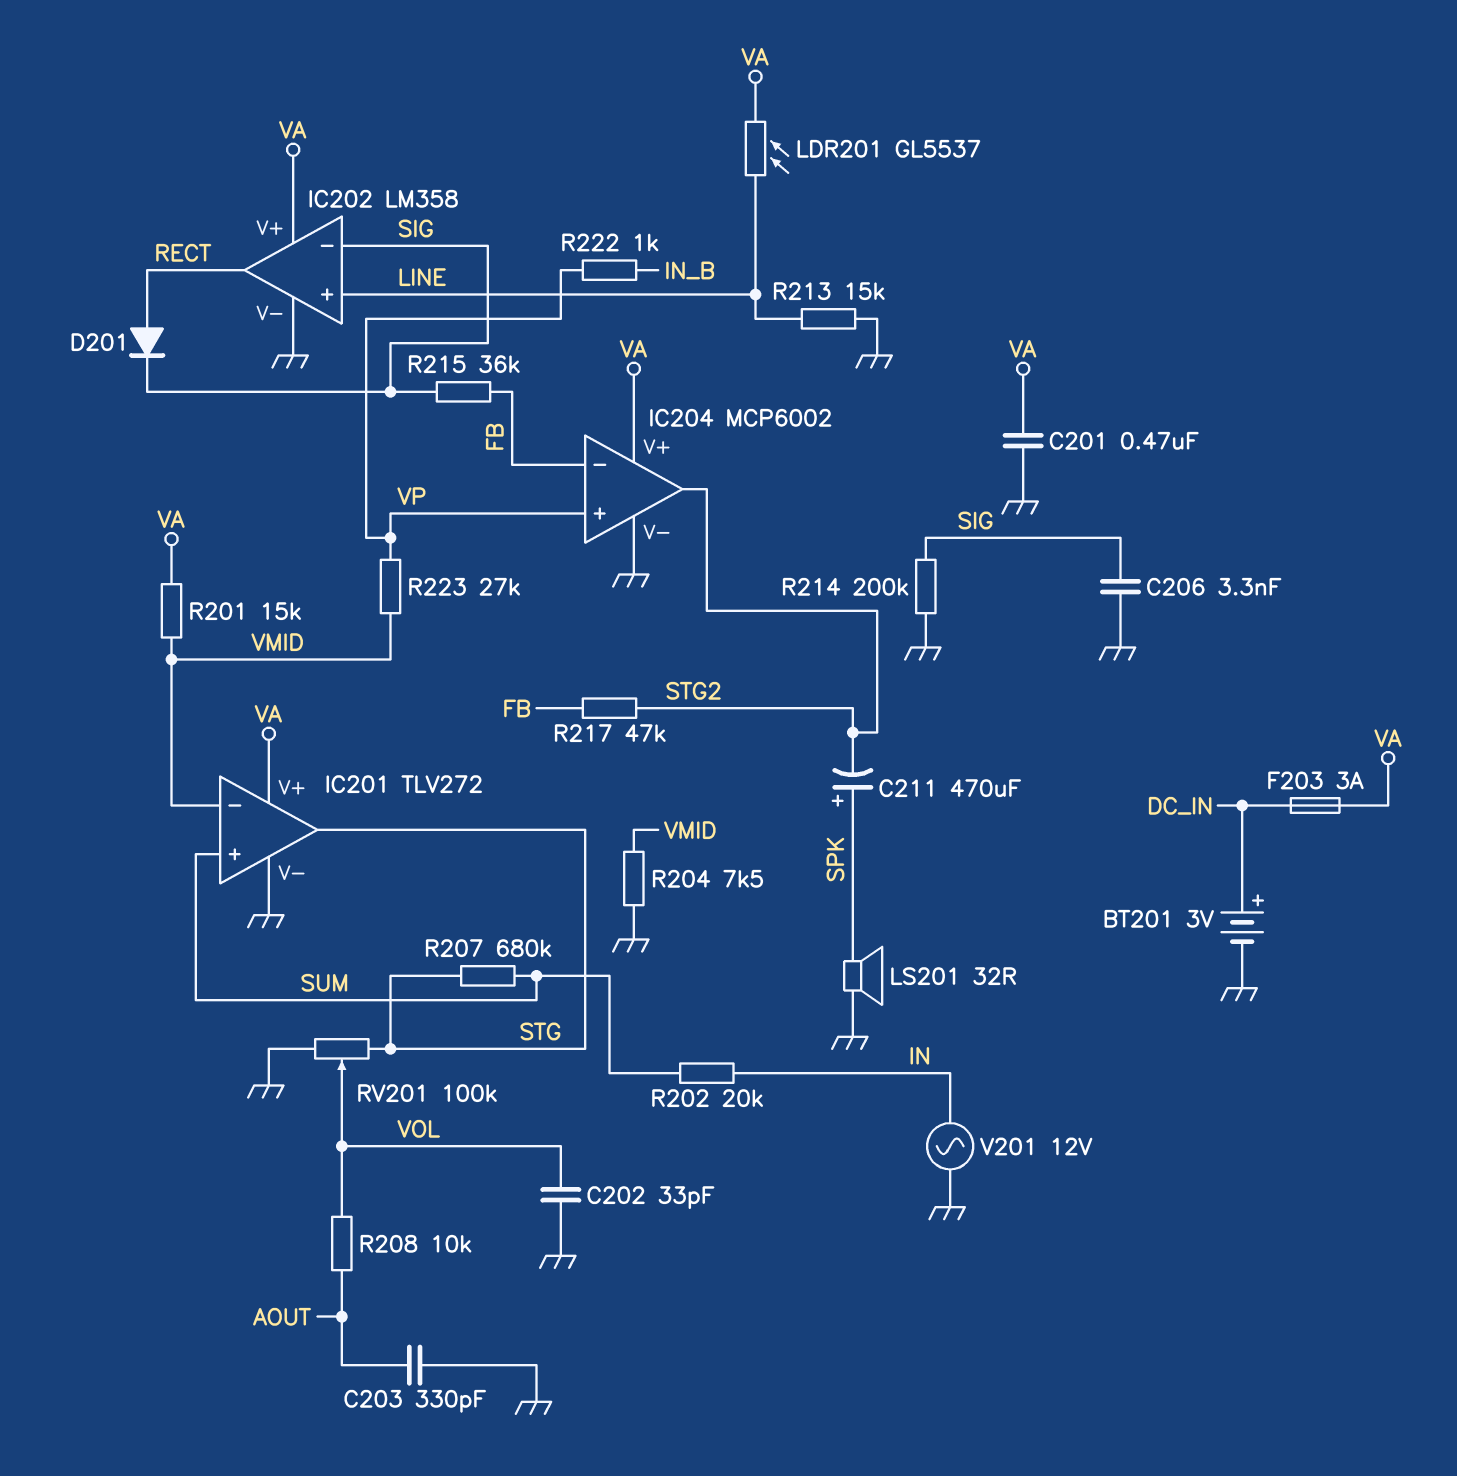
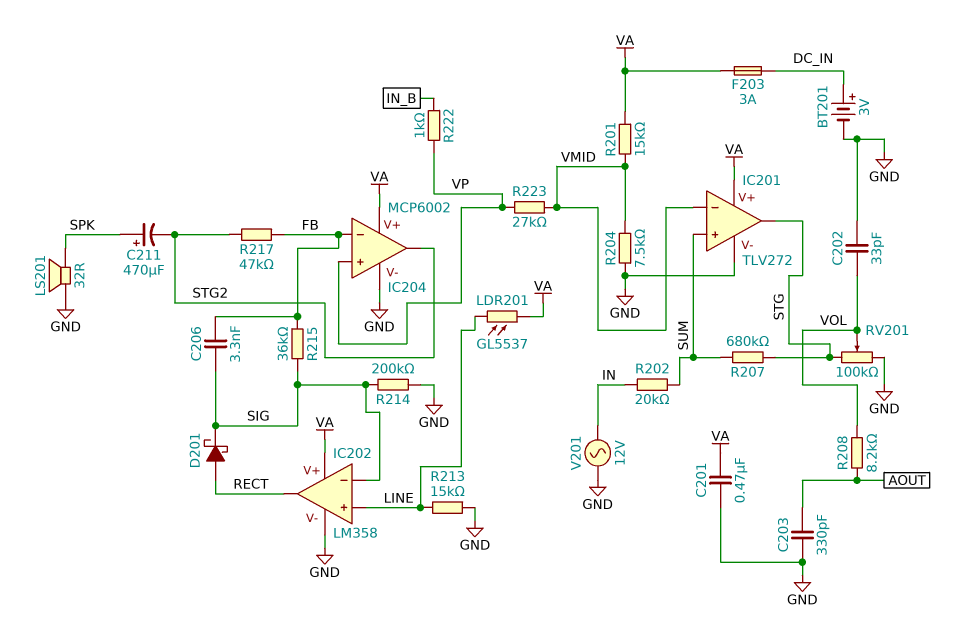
C206: 3.3nF (GND, SIG) -> 3.3nF (FB, SIG)
D201: diode (A RECT, K SIG) -> schottky (A RECT, K SIG)
R208: 10k (AOUT, VOL) -> 8.2k (AOUT, VOL)

